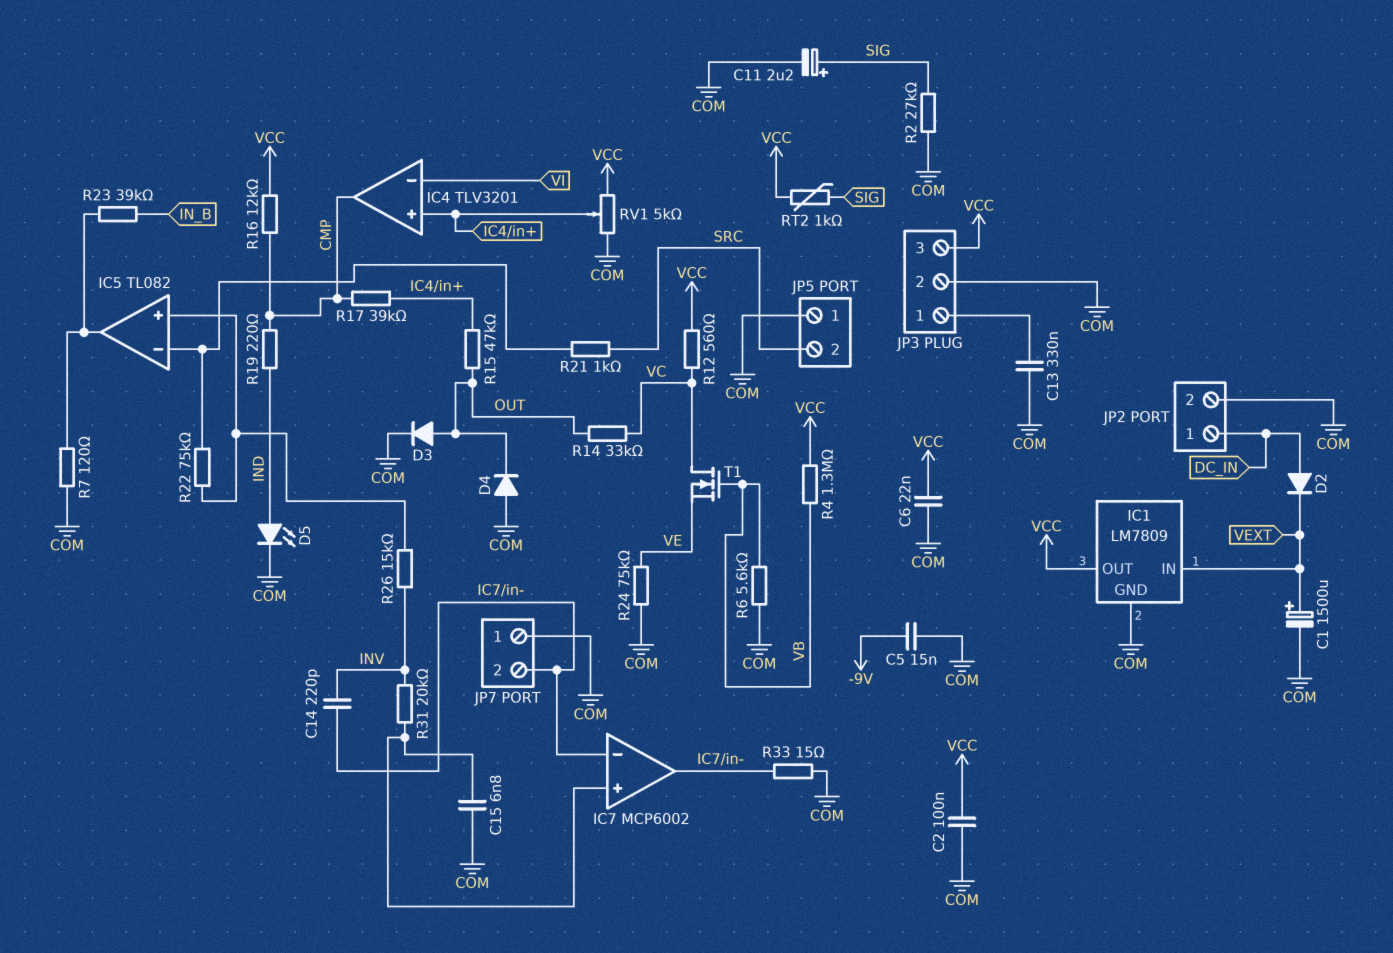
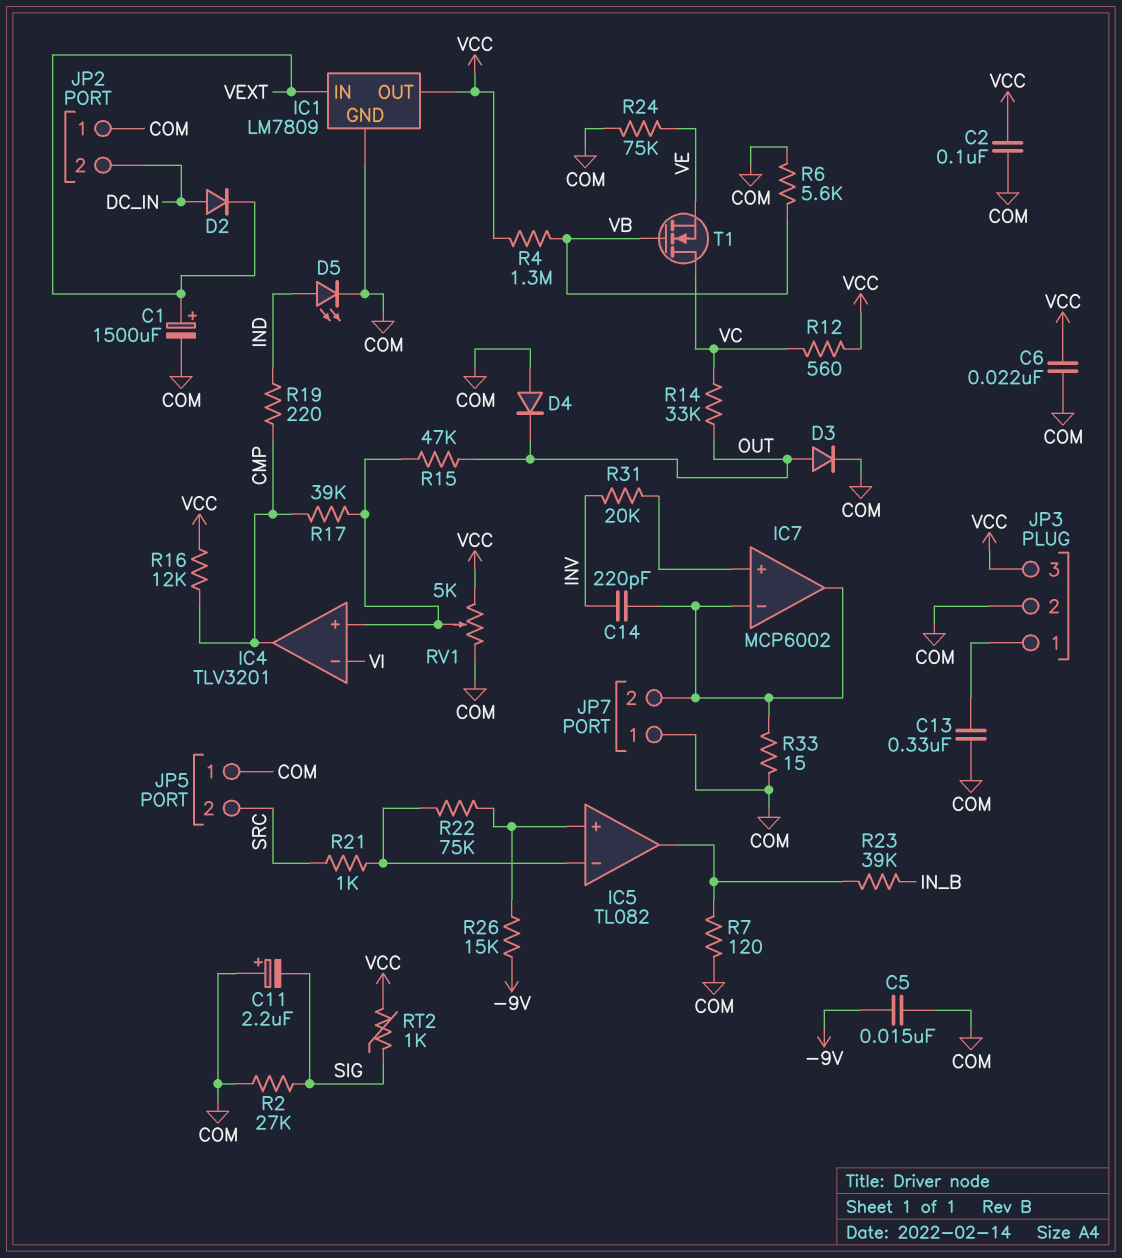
C11: 2.2uF (plus SIG, minus COM) -> 2.2uF (plus COM, minus SIG)
C15: 6.8nF (COM, IC7/in+) -> none
JP2 pin 1: DC_IN -> COM
JP2 pin 2: COM -> DC_IN
R26: 15k (IC5/in+, INV) -> 15k (-9V, IC5/in+)

